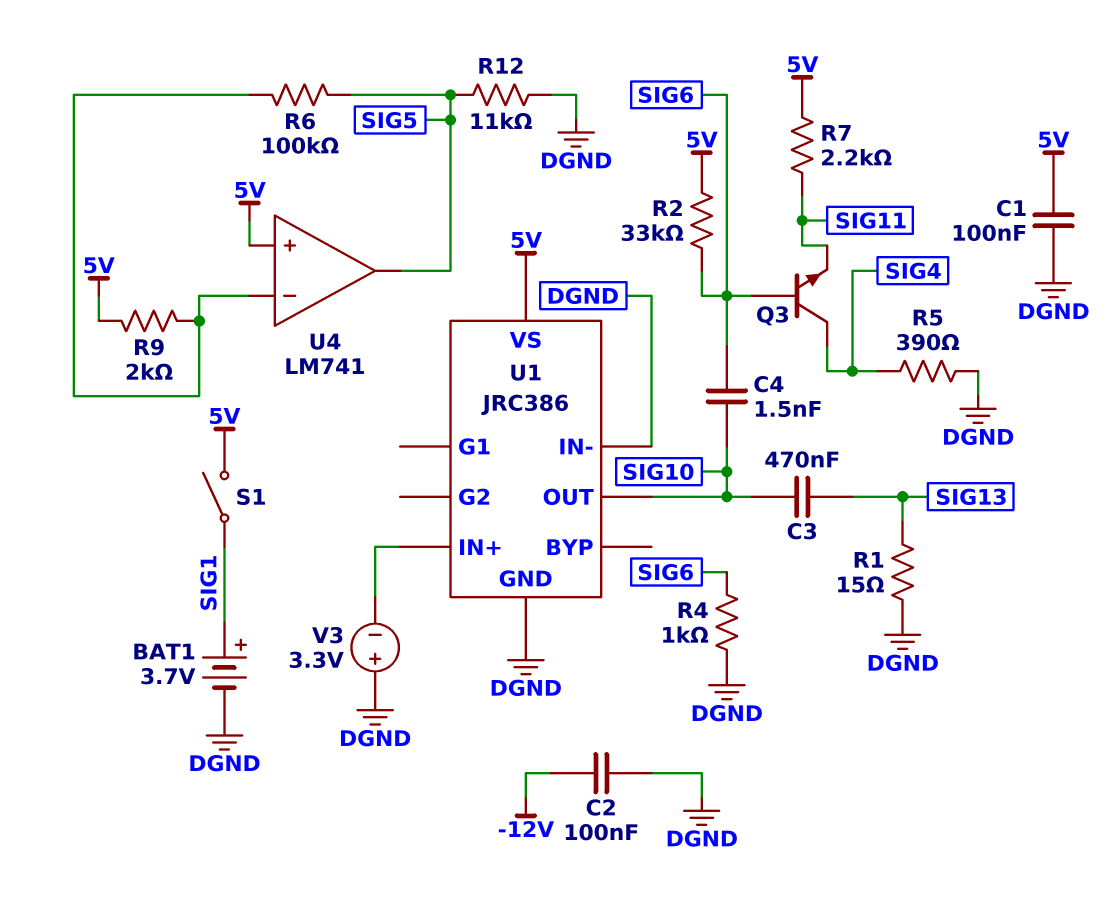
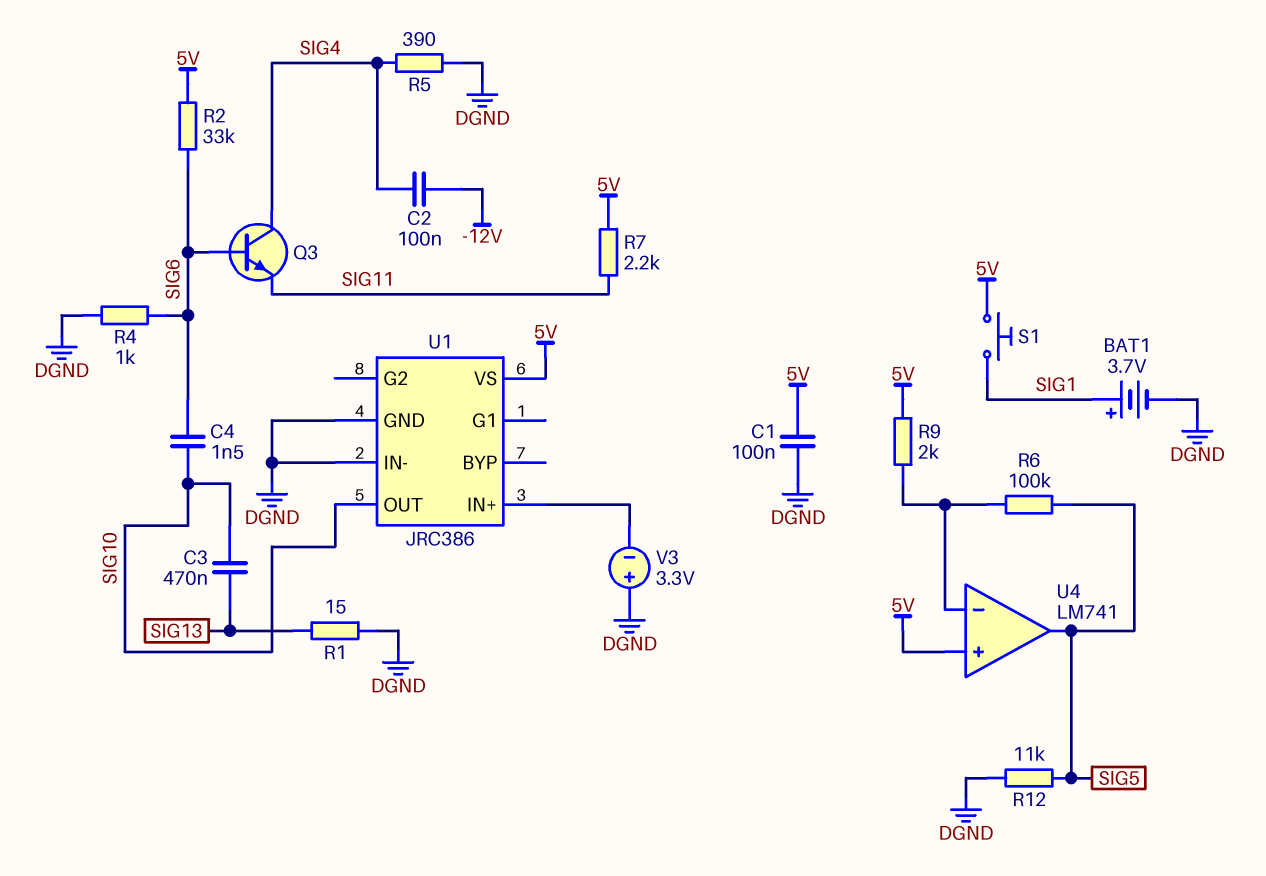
C2: 100nF (-12V, DGND) -> 100nF (-12V, SIG4)
S1: switch (5V, SIG1) -> button (5V, SIG1)

